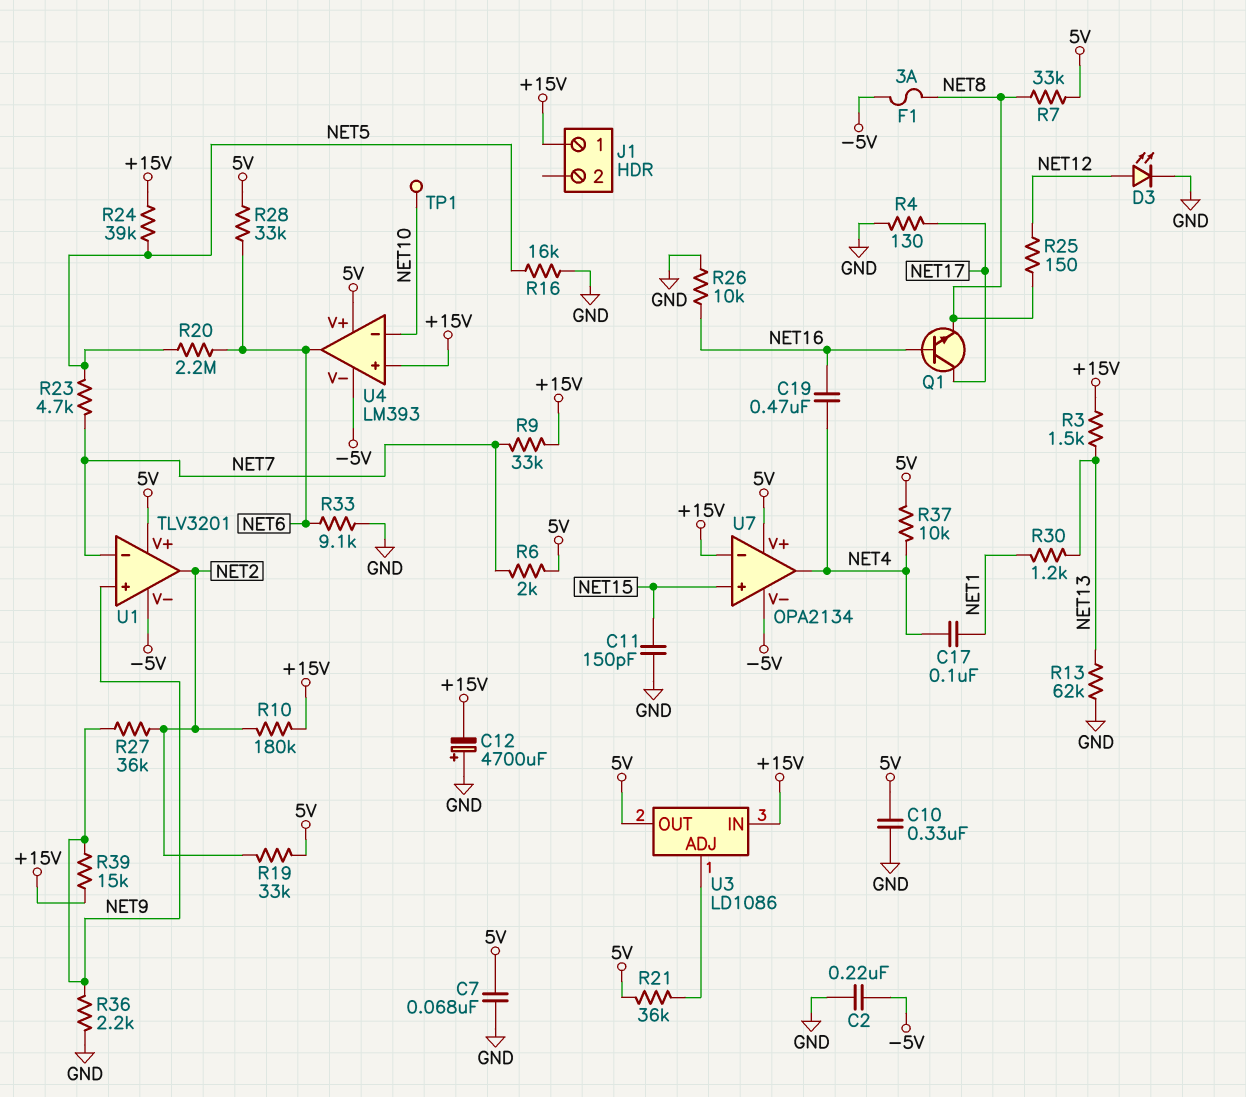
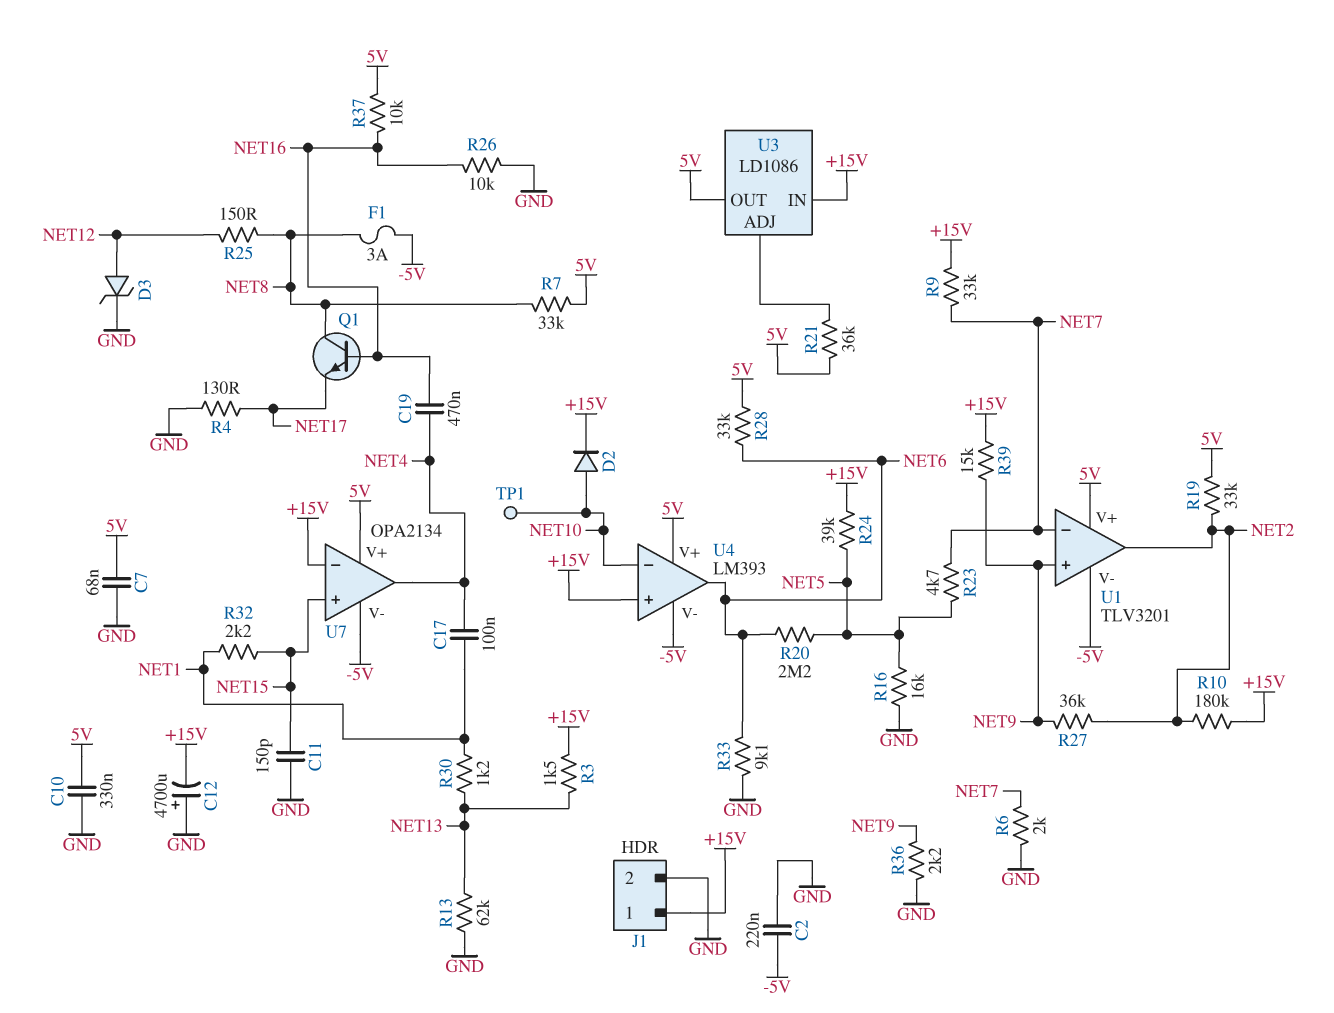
D2: none -> diode (A NET10, K +15V)
D3: LED (A NET12, K GND) -> zener (A NET12, K GND)
J1 pin 2: none -> GND
Q1: NPN (B NET16, C NET17, E NET8) -> NPN (B NET16, C NET8, E NET17)
R6: 2k (5V, NET7) -> 2k (GND, NET7)
R32: none -> 2.2k (NET1, NET15)
R37: 10k (5V, NET4) -> 10k (5V, NET16)

